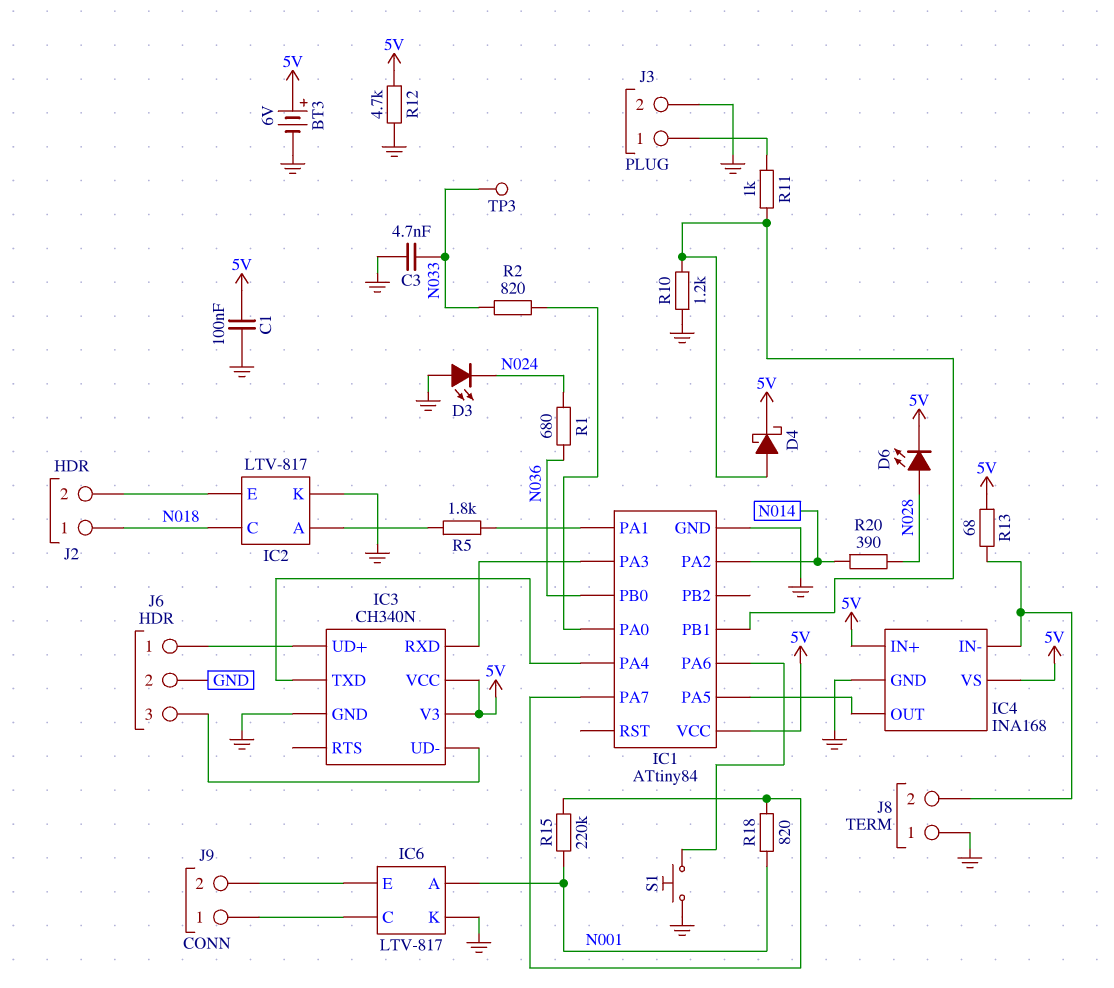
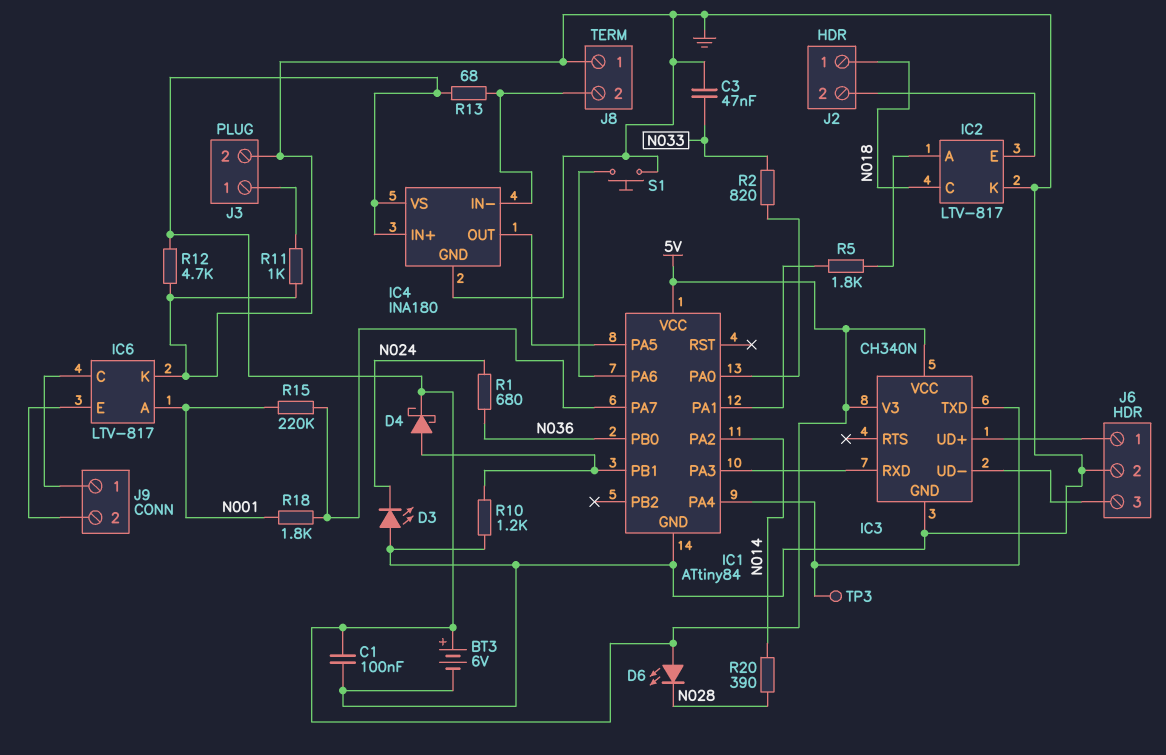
C3: 4.7nF (GND, N033) -> 47nF (GND, N033)
D6: LED (A N028, K 5V) -> LED (A 5V, K N028)
IC4: INA168 -> INA180
R11: 1k (IC1/PB1, J3/1) -> 1k (GND, J3/1)
R18: 820 (IC1/PA7, N001) -> 1.8k (IC1/PA7, N001)
TP3: test point (N033) -> test point (IC1/PA4)

